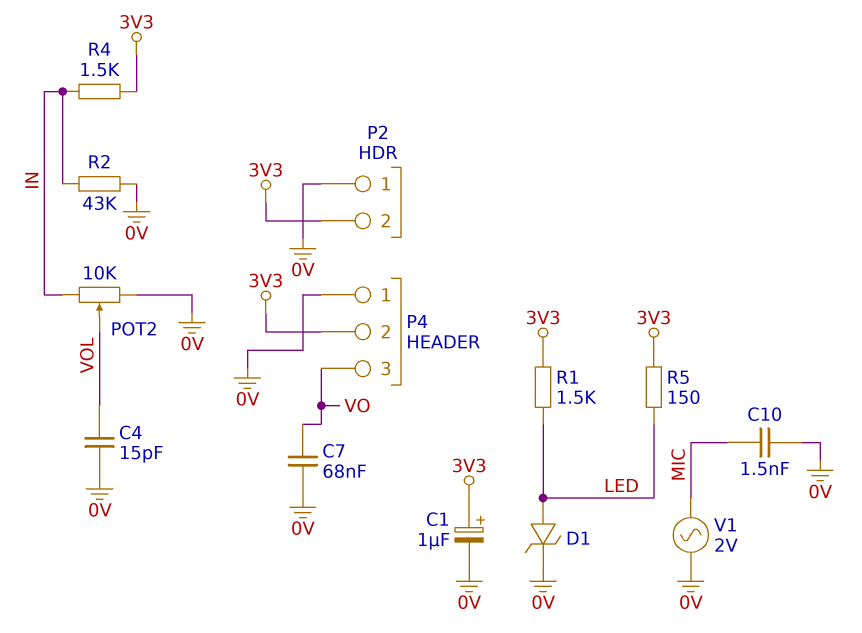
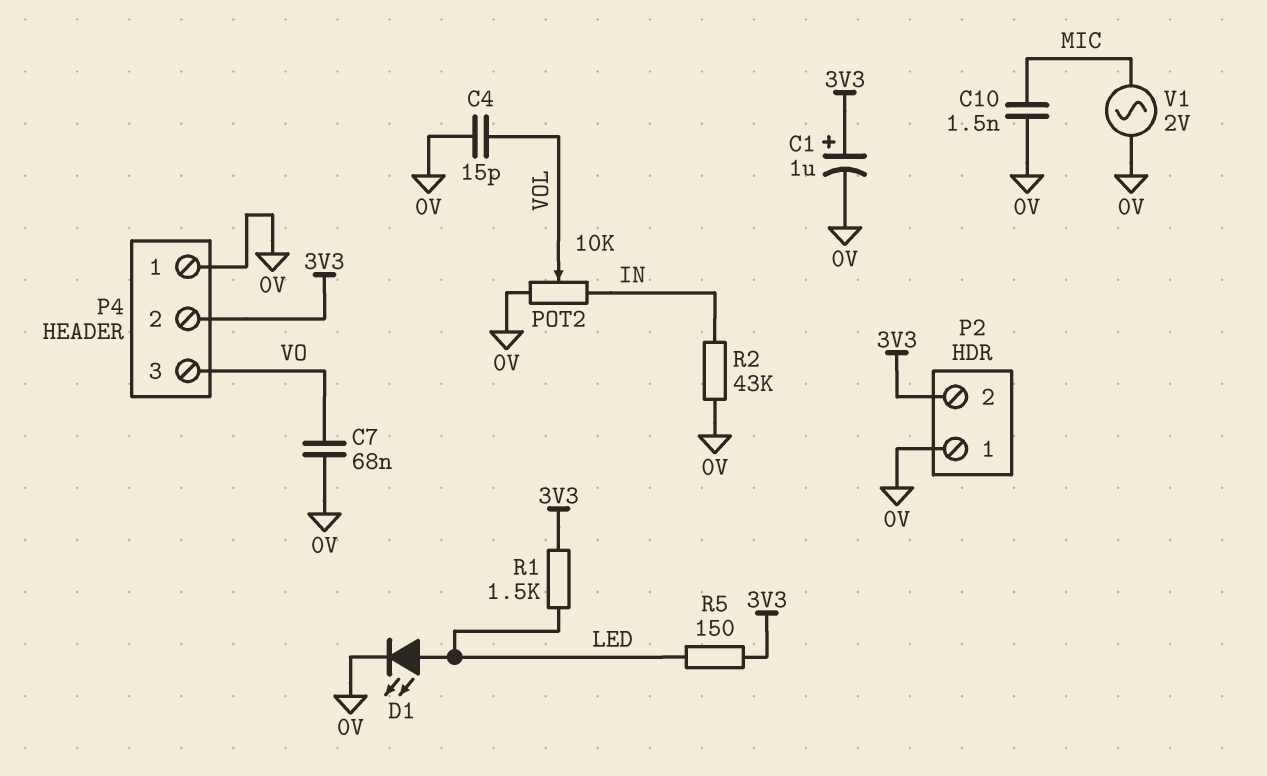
D1: zener (A LED, K 0V) -> LED (A LED, K 0V)
R4: 1.5k (3V3, IN) -> none

